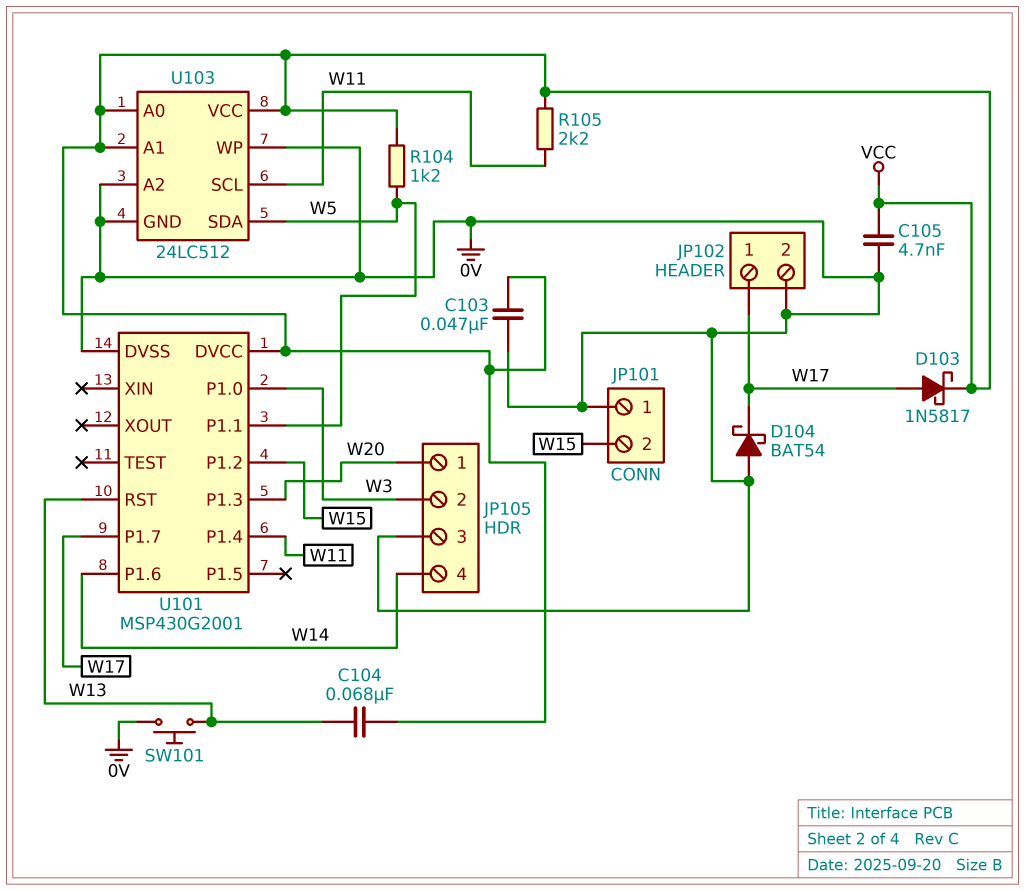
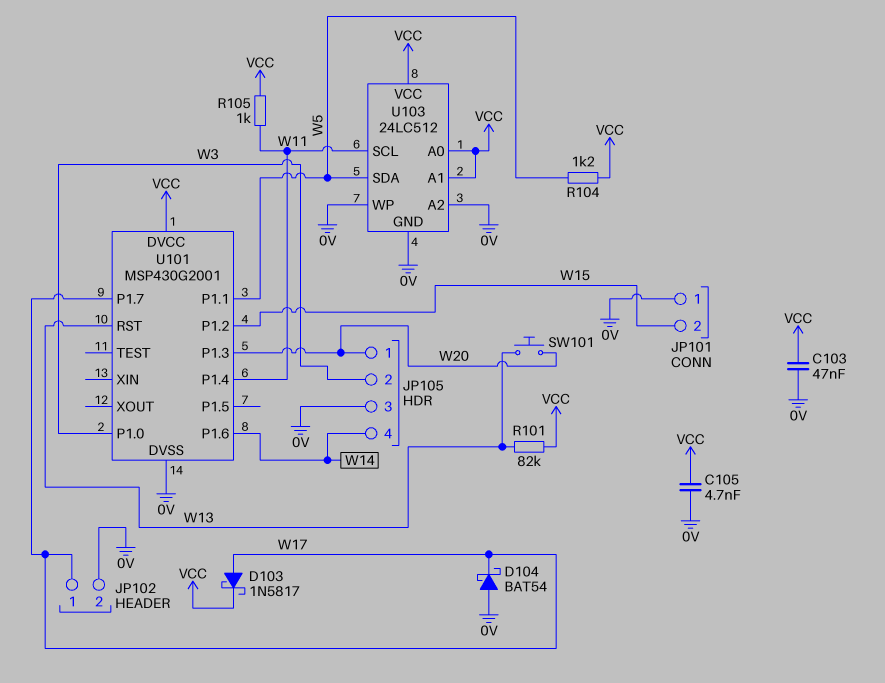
C104: 68nF (VCC, W13) -> none
R101: none -> 82k (VCC, W13)
R105: 2.2k (VCC, W11) -> 1k (VCC, W11)
SW101: button (0V, W13) -> button (W13, W20)

